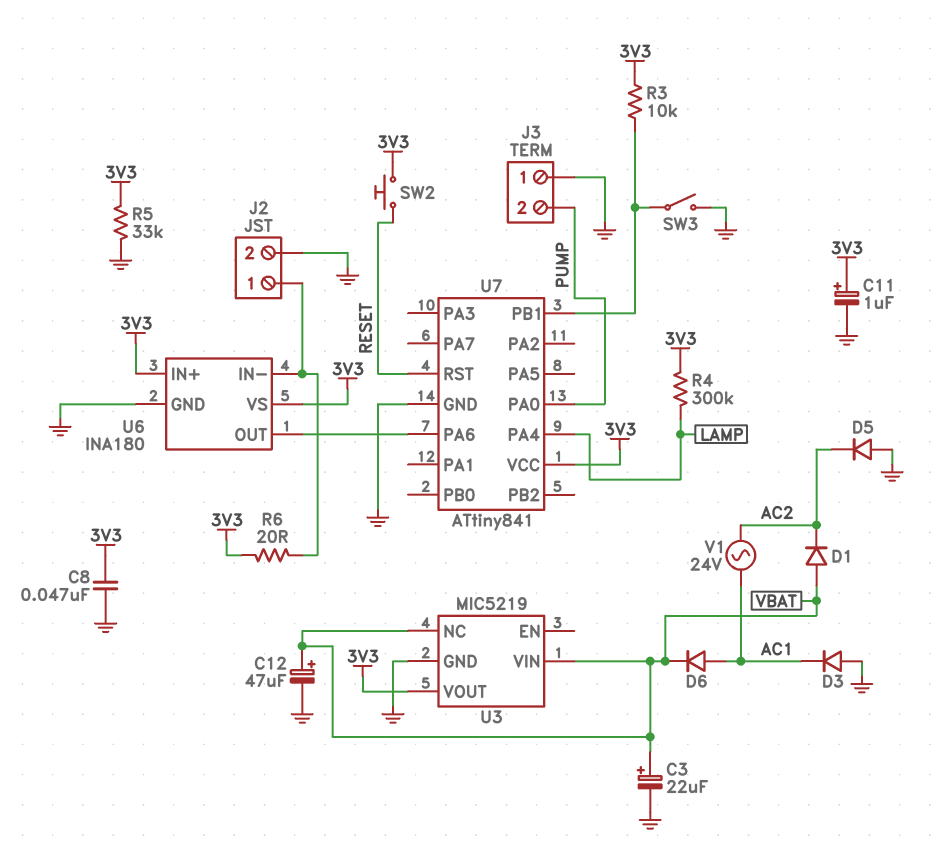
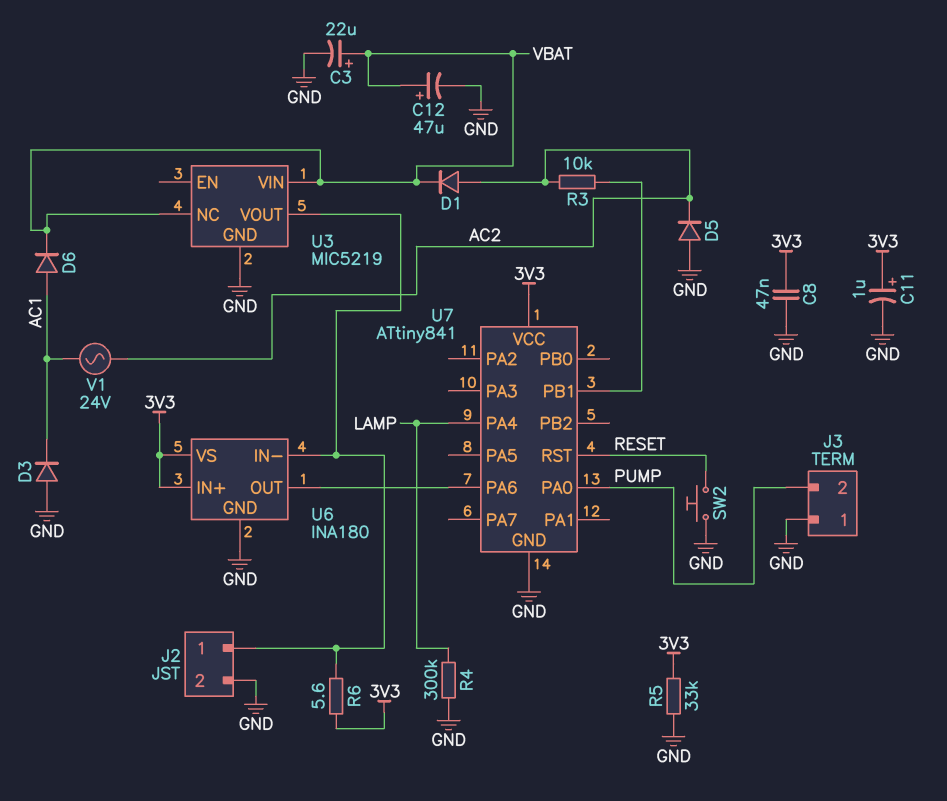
D1: diode (A VBAT, K AC2) -> diode (A AC2, K VBAT)
R3: 10k (3V3, U7/PB1) -> 10k (AC2, U7/PB1)
R4: 300k (3V3, LAMP) -> 300k (GND, LAMP)
R6: 20 (3V3, J2/1) -> 5.6 (3V3, J2/1)
SW2: button (3V3, RESET) -> button (GND, RESET)
SW3: switch (GND, U7/PB1) -> none
U3 pin VOUT: 3V3 -> J2/1

